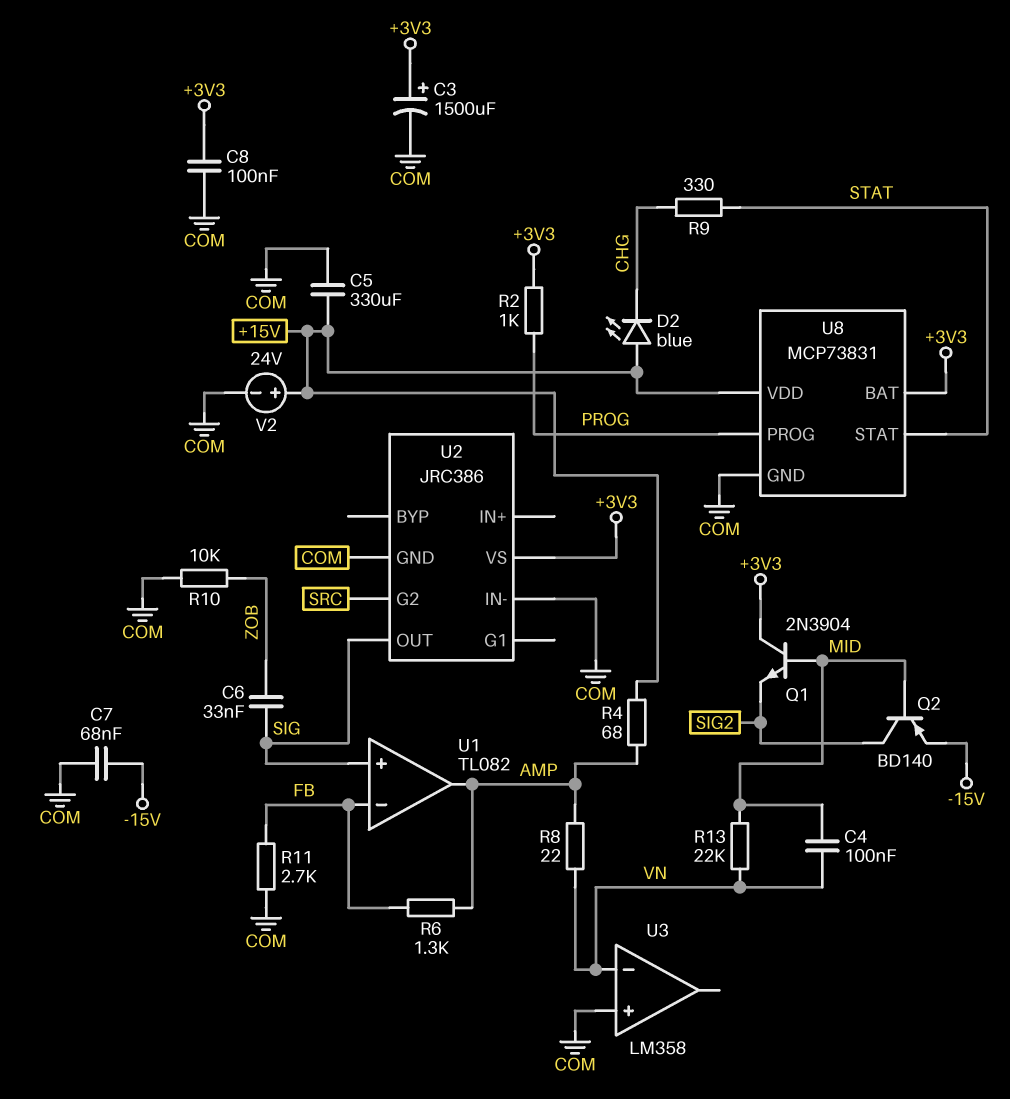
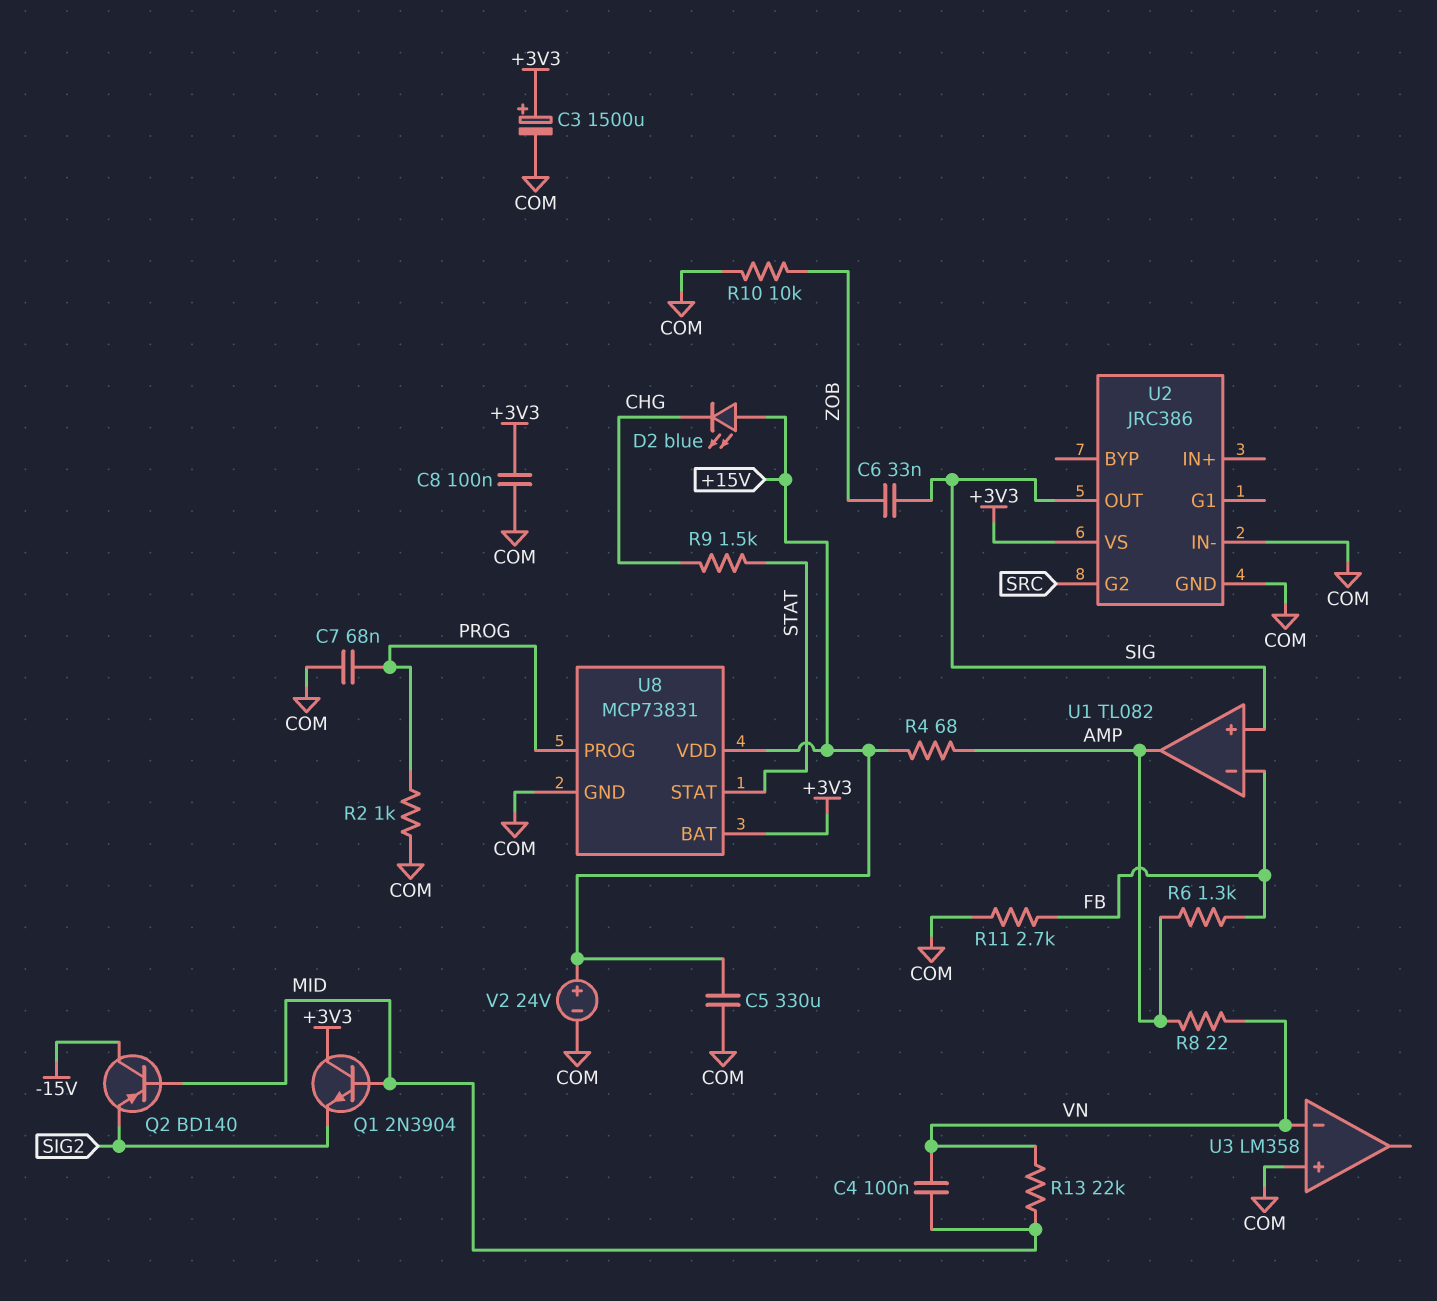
C7: 68nF (-15V, COM) -> 68nF (COM, PROG)
Q2: PNP BD140 (B MID, C SIG2, E -15V) -> PNP BD140 (B MID, C -15V, E SIG2)
R2: 1k (+3V3, PROG) -> 1k (COM, PROG)
R9: 330 (CHG, STAT) -> 1.5k (CHG, STAT)

